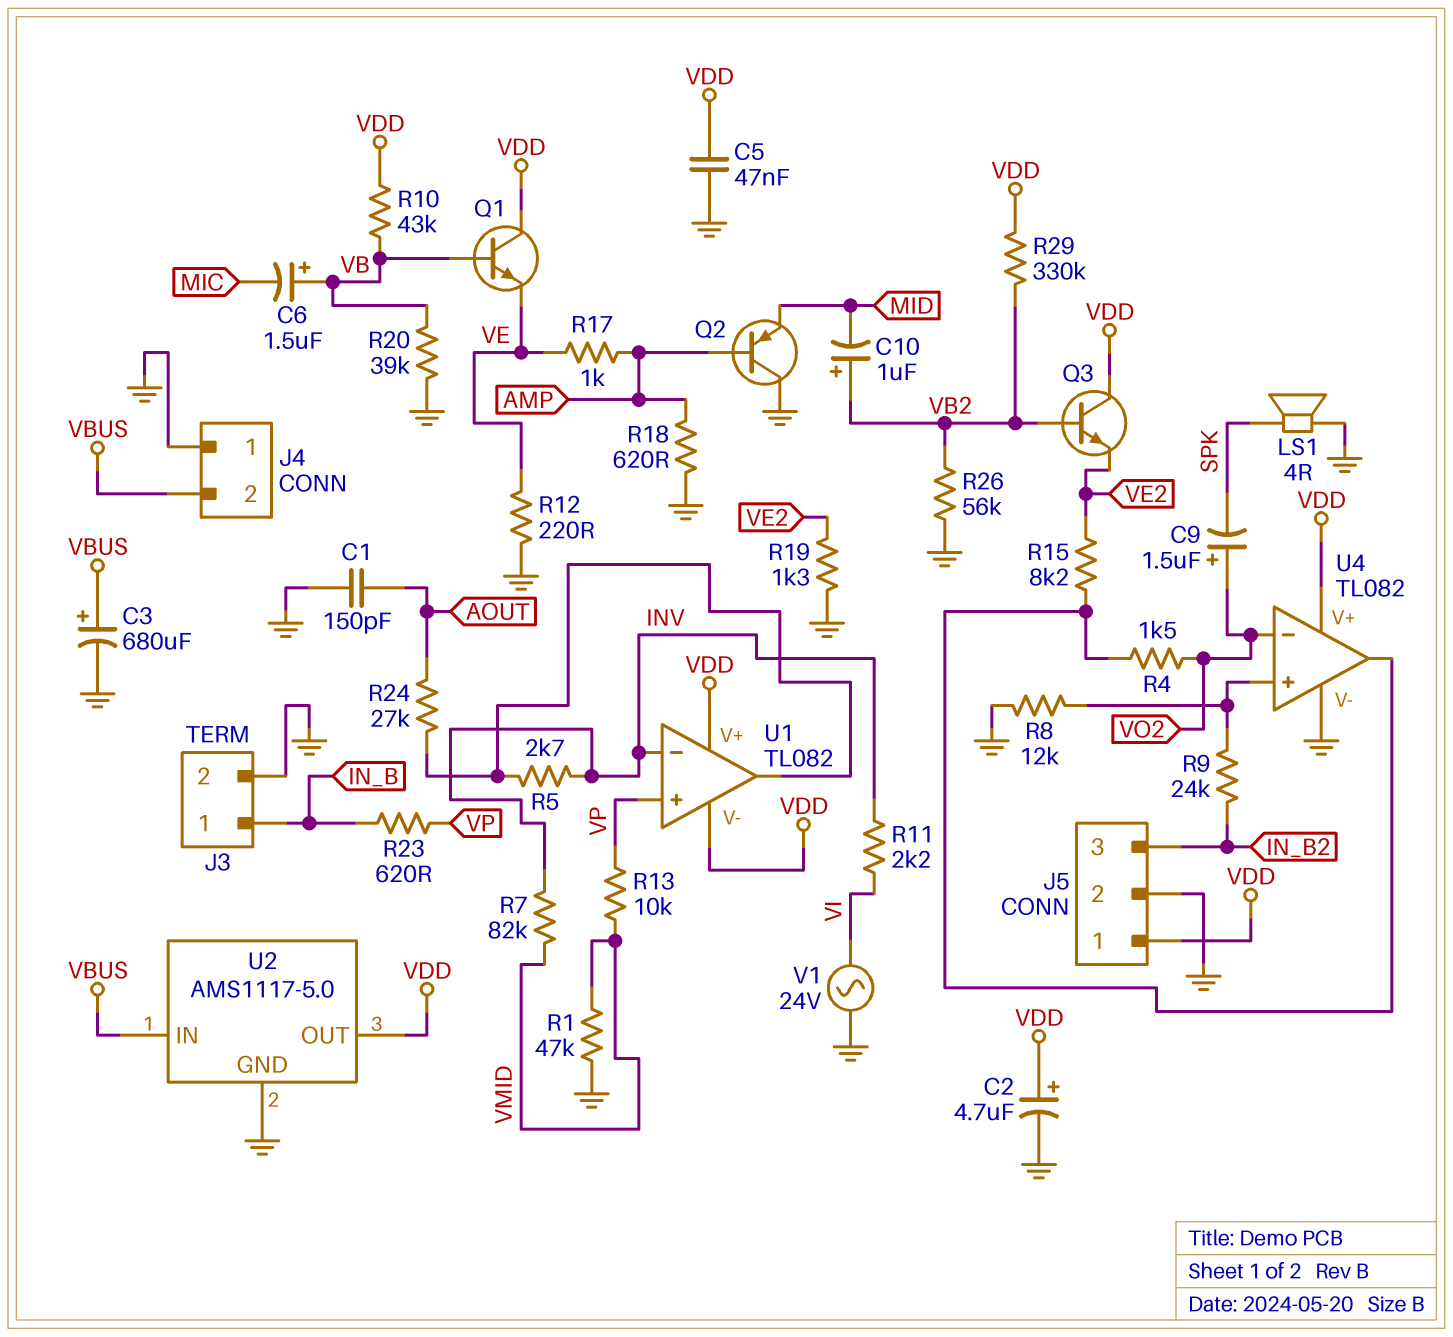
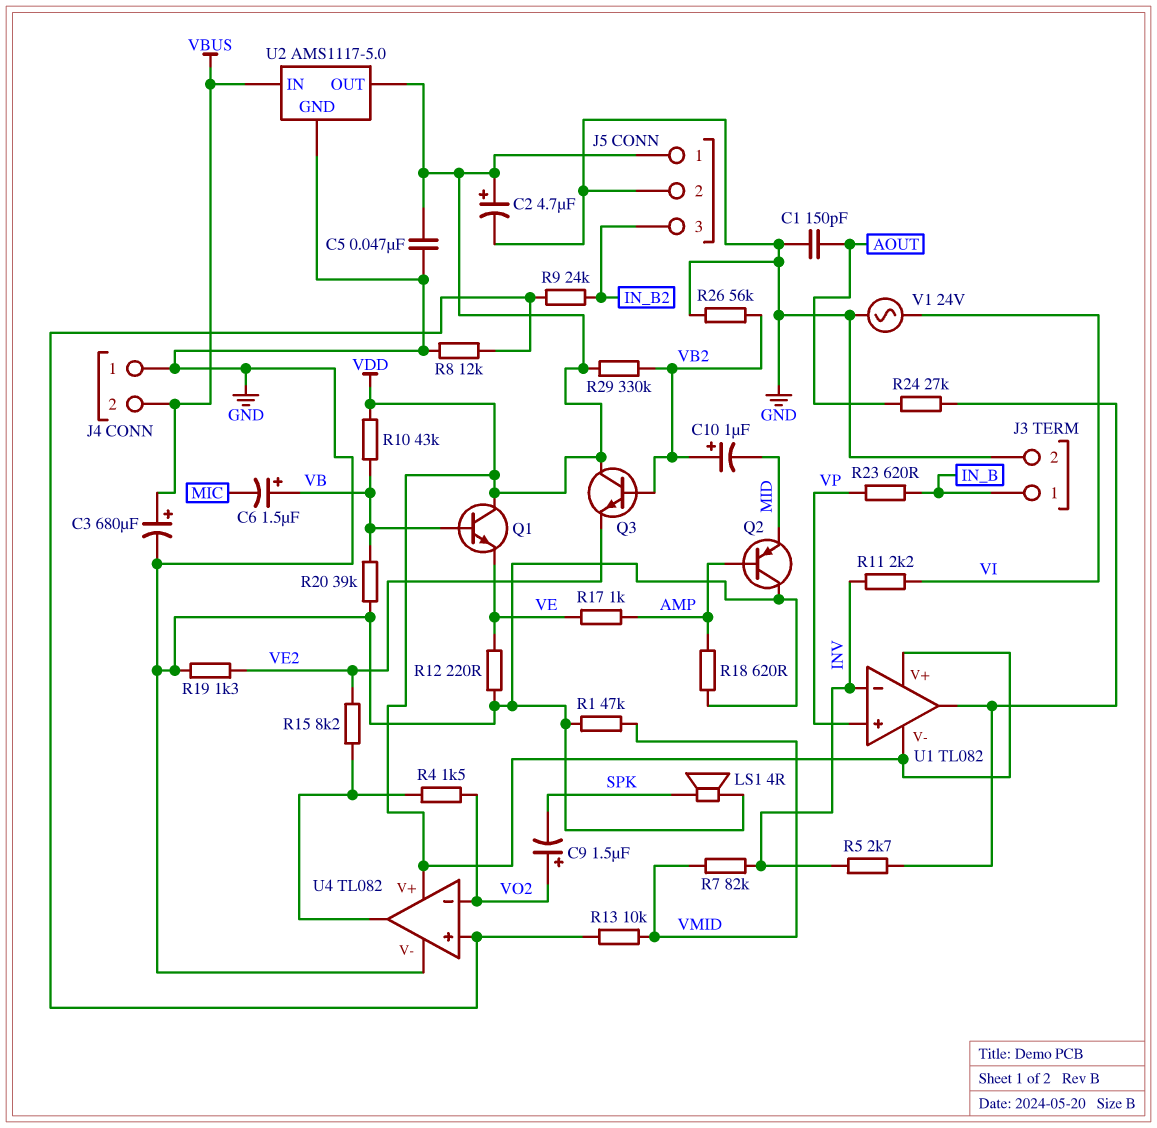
R13: 10k (VMID, VP) -> 10k (U4/in+, VMID)

